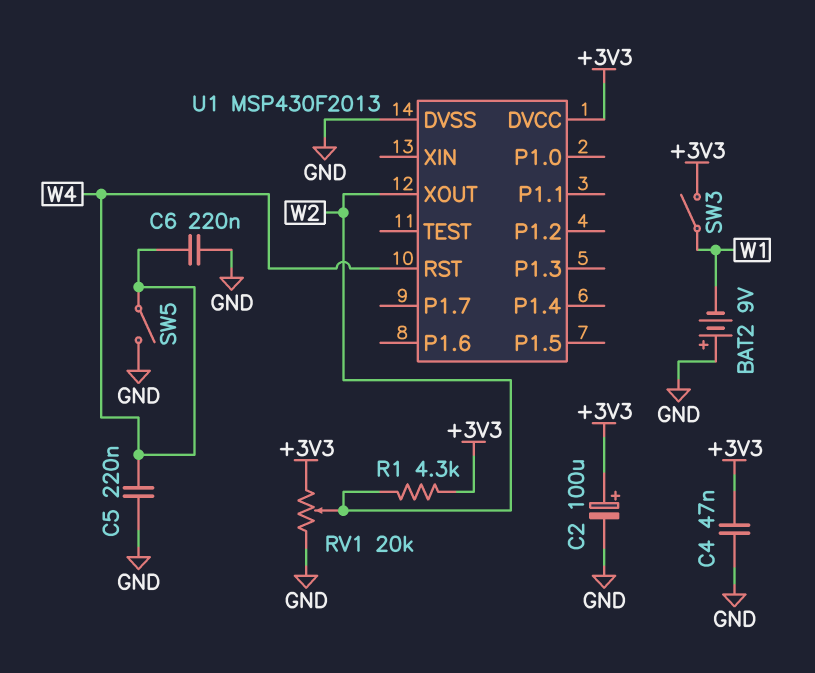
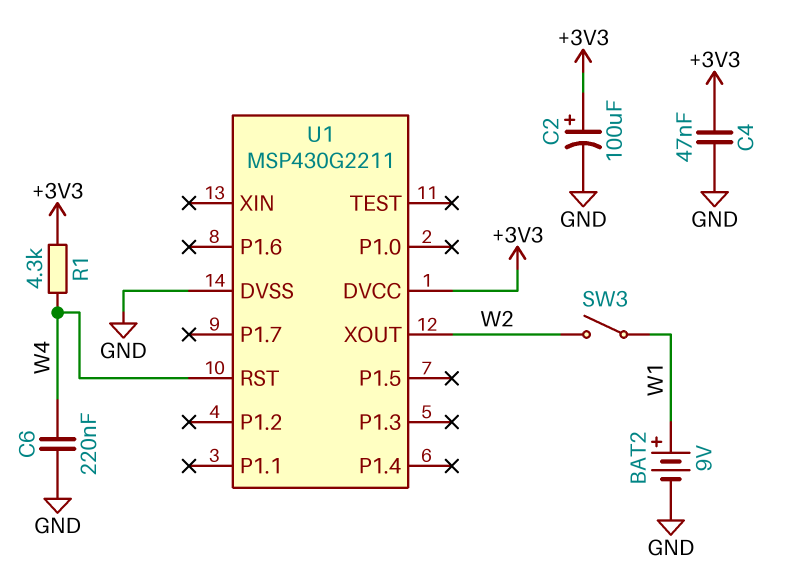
BAT2: 9V (plus GND, minus W1) -> 9V (plus W1, minus GND)
C5: 220nF (GND, W4) -> none
R1: 4.3k (+3V3, W2) -> 4.3k (+3V3, W4)
RV1: 20k (+3V3, GND, wiper W2) -> none
SW3: switch (+3V3, W1) -> switch (W1, W2)
SW5: switch (GND, W4) -> none
U1: MSP430F2013 -> MSP430G2211

